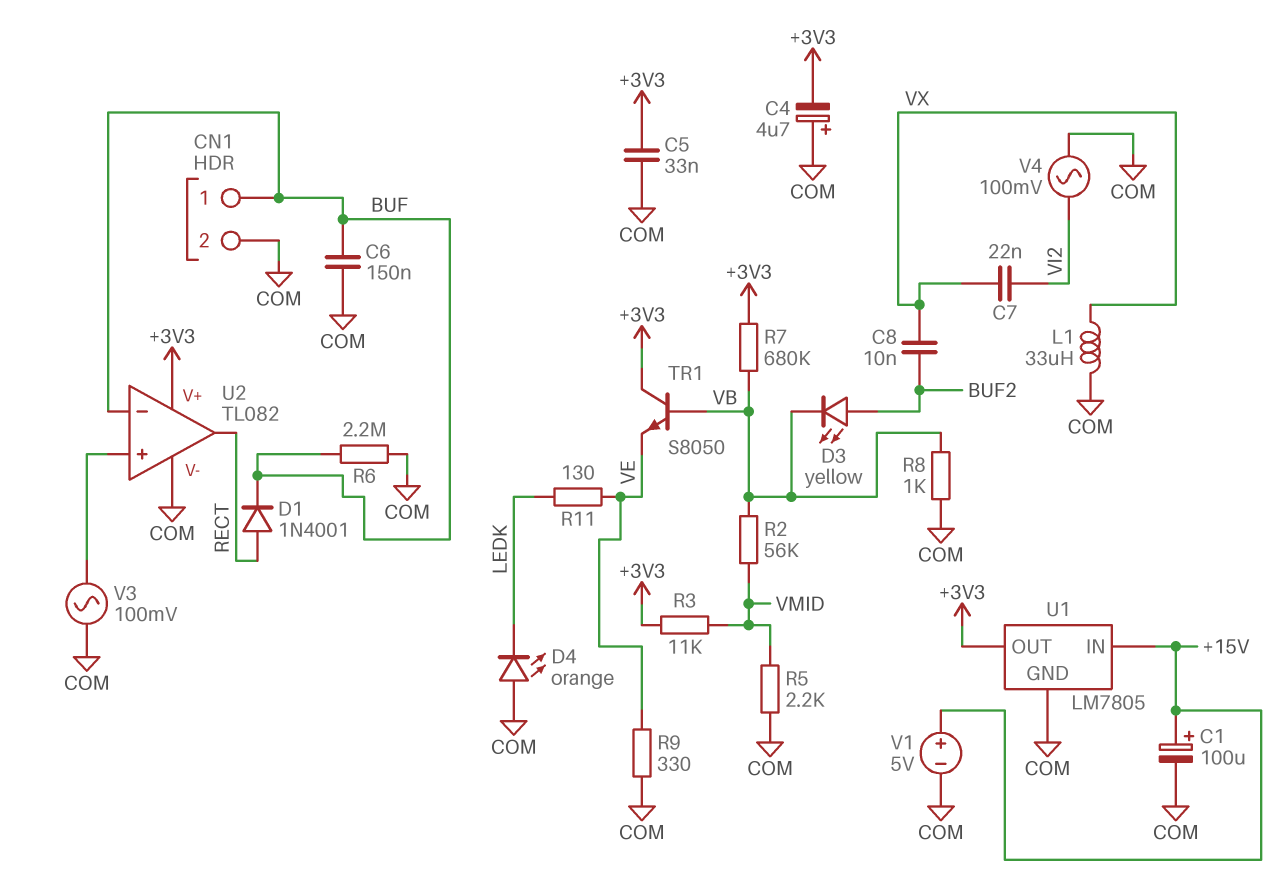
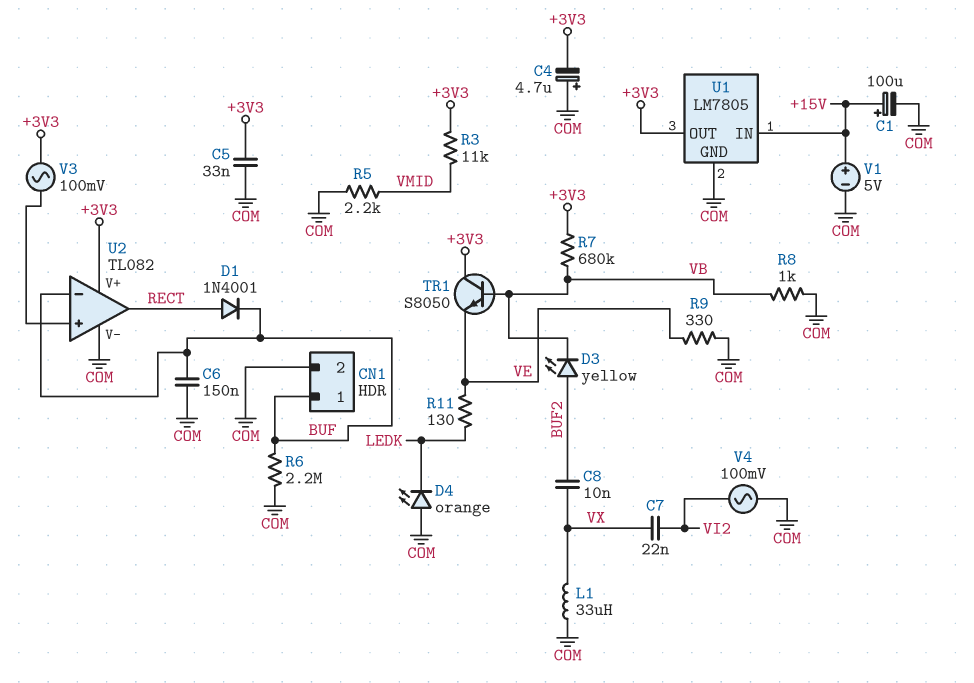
R2: 56k (VB, VMID) -> none
V3: AC 100mV (COM, U2/in+) -> AC 100mV (+3V3, U2/in+)

